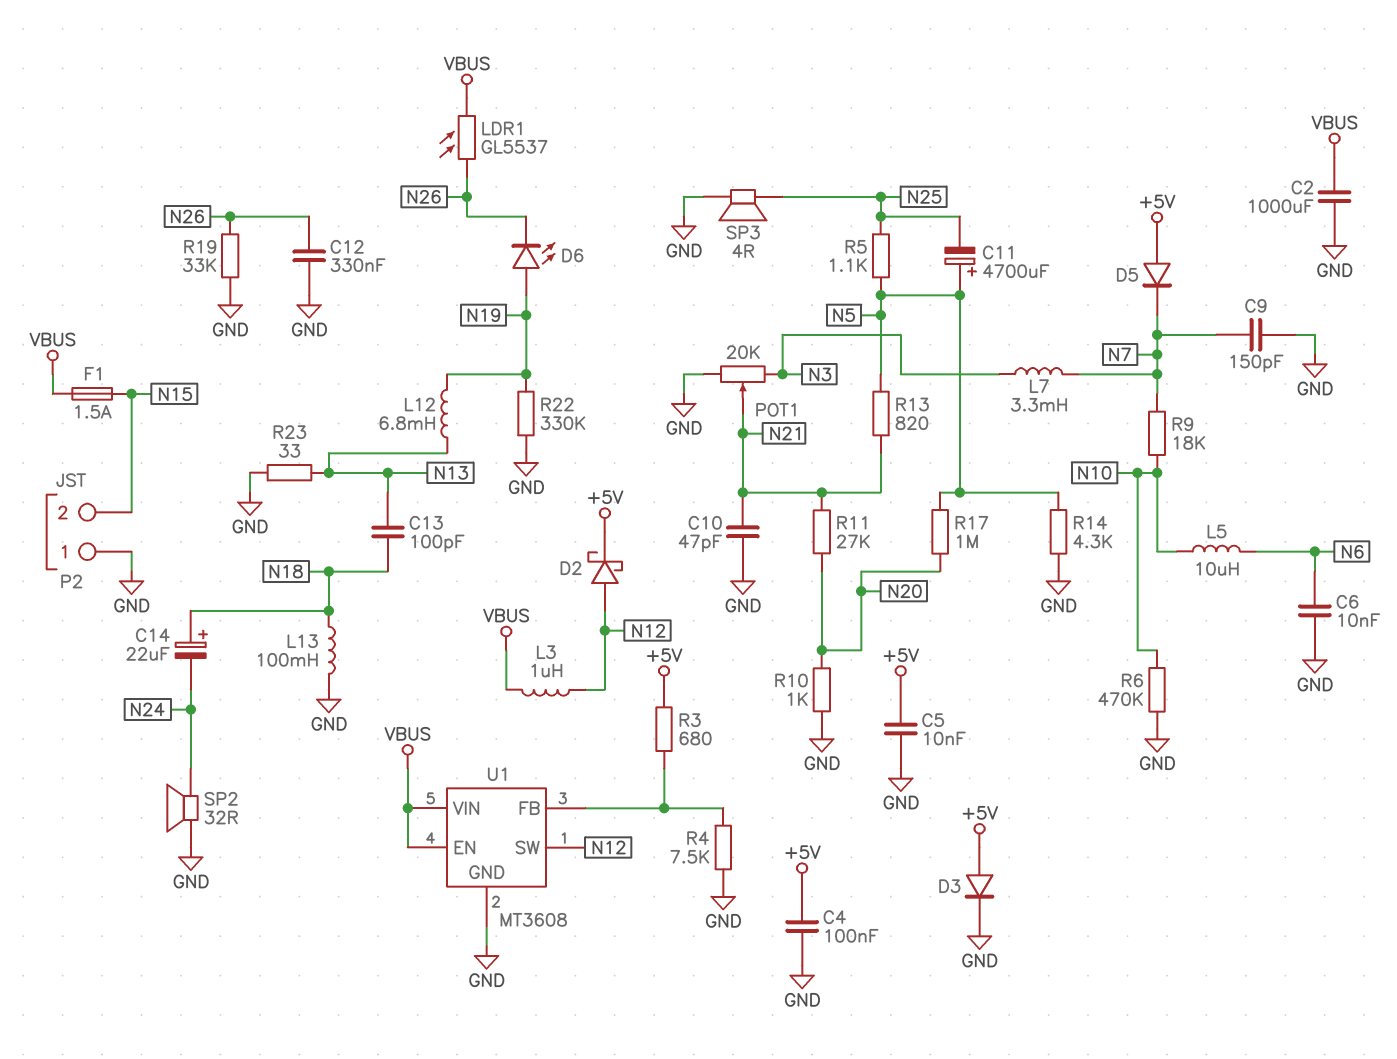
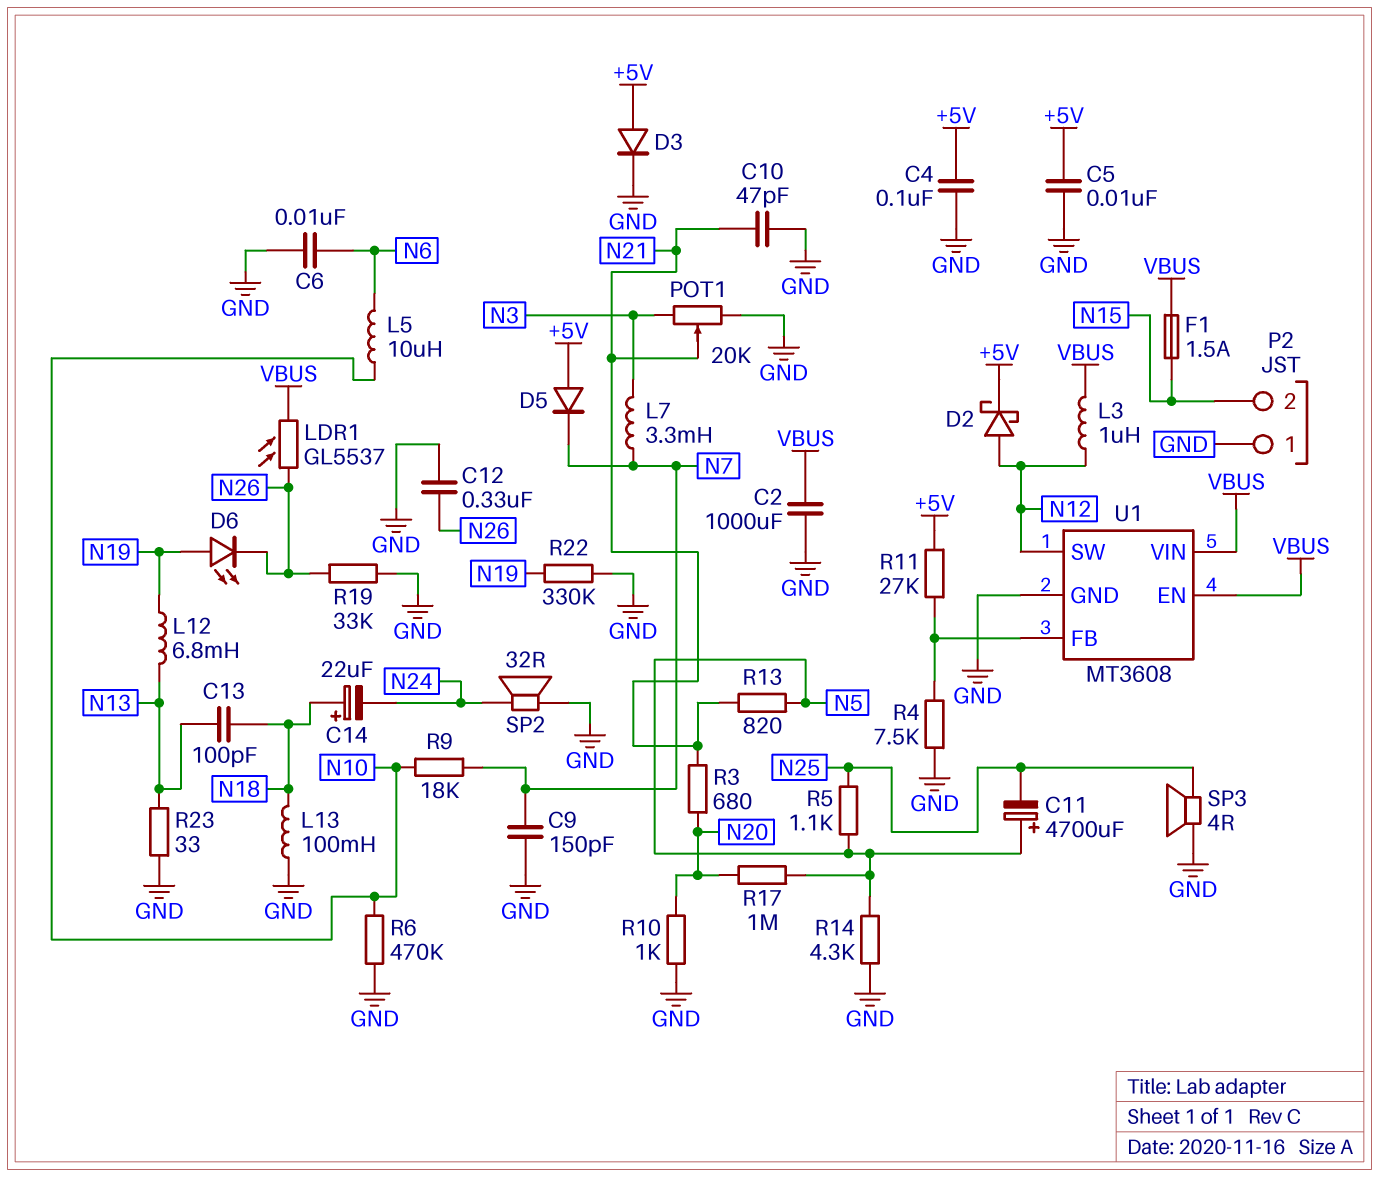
R3: 680 (+5V, U1/FB) -> 680 (N20, N21)
R11: 27k (N20, N21) -> 27k (+5V, U1/FB)

